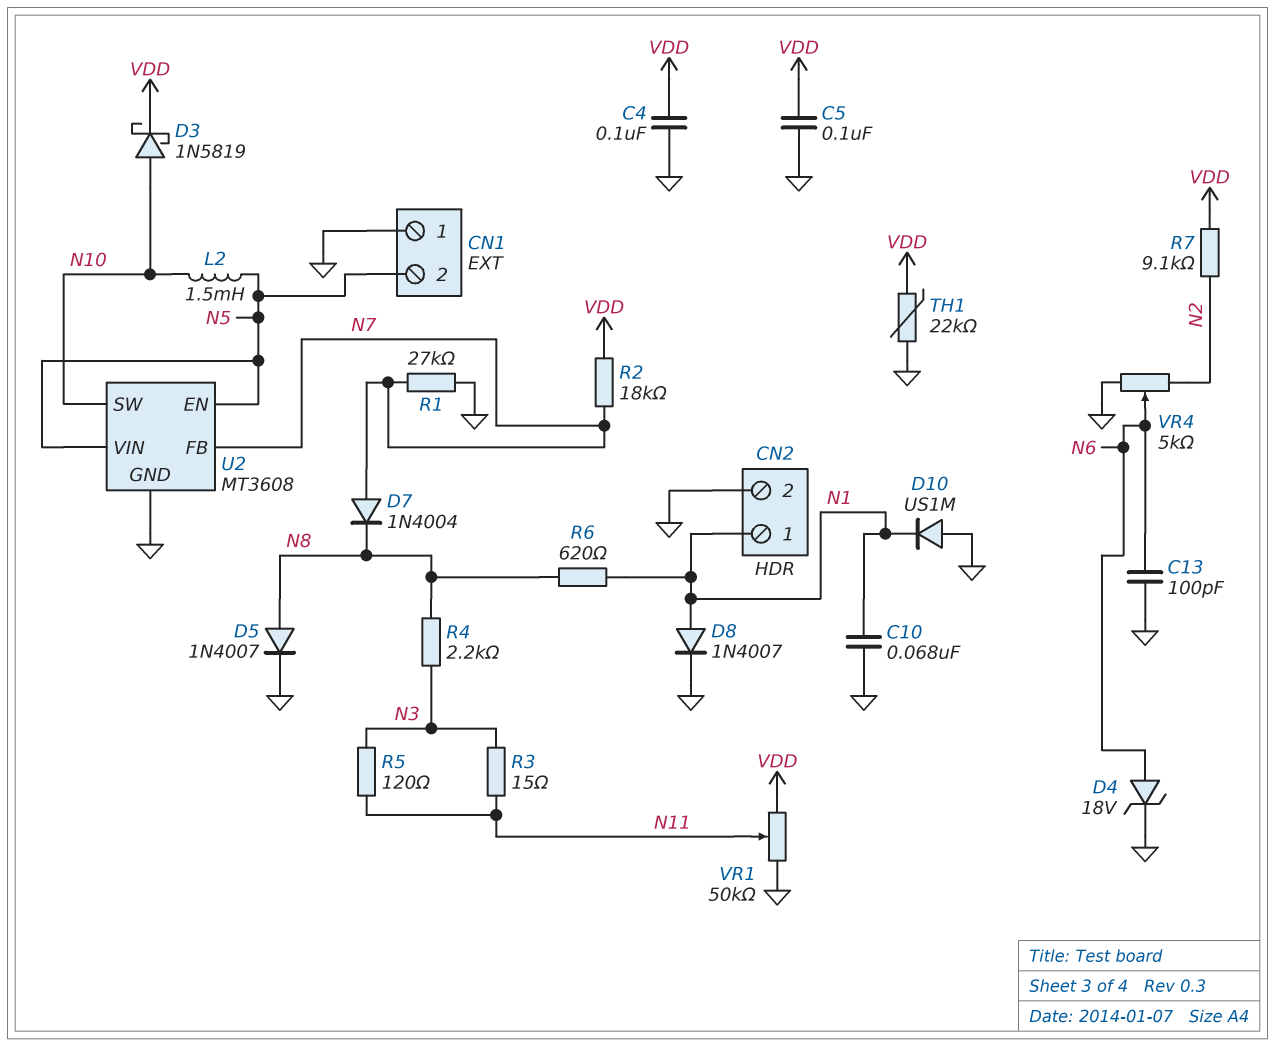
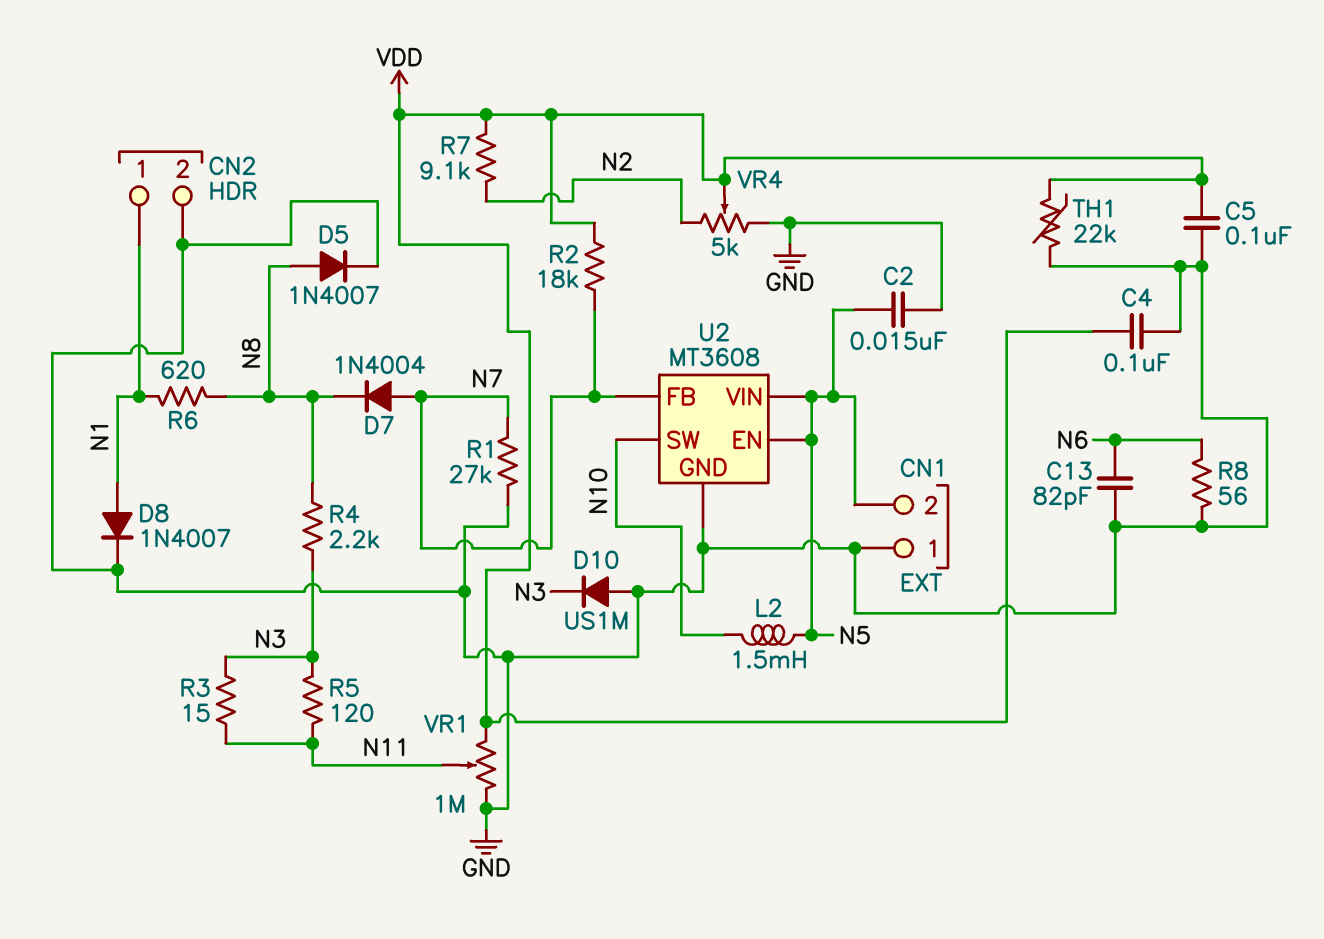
C2: none -> 15nF (GND, N5)
C10: 68nF (GND, N1) -> none
C13: 100pF (GND, N6) -> 82pF (GND, N6)
D3: schottky 1N5819 (A N10, K VDD) -> none
D4: zener 18V (A N6, K GND) -> none
D10: diode US1M (A GND, K N1) -> diode US1M (A GND, K N3)
R8: none -> 56 (GND, N6)
VR1: 50k (GND, VDD, wiper N11) -> 1M (GND, VDD, wiper N11)
VR4: 5k (GND, N2, wiper N6) -> 5k (GND, N2, wiper VDD)

